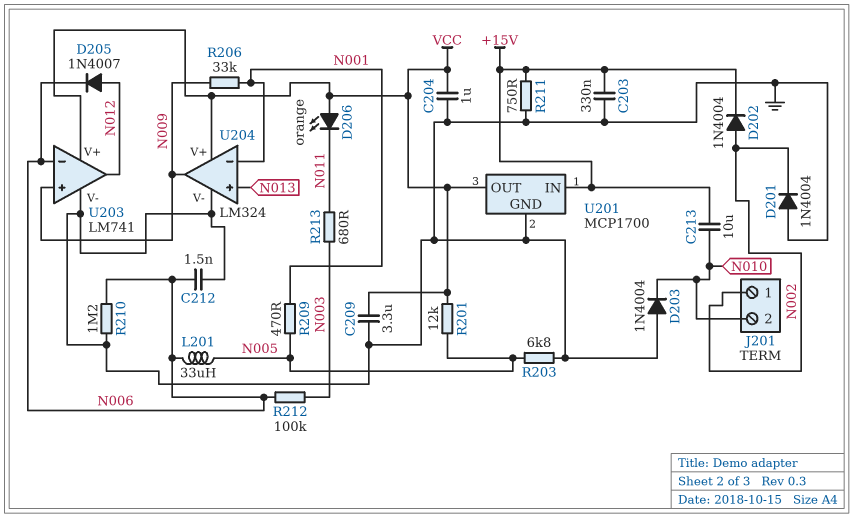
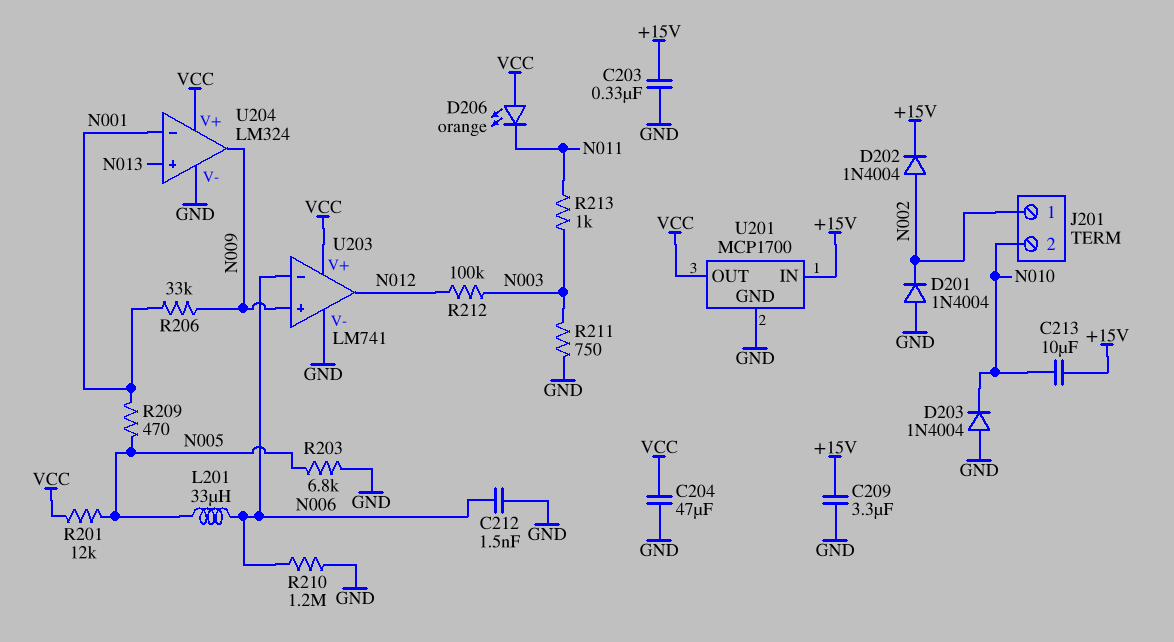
C204: 1uF (GND, VCC) -> 47uF (GND, VCC)
C209: 3.3uF (GND, VCC) -> 3.3uF (+15V, GND)
D205: diode 1N4007 (A N012, K N006) -> none
R211: 750 (+15V, GND) -> 750 (GND, N003)
R212: 100k (N003, N006) -> 100k (N003, N012)
R213: 680 (N003, N011) -> 1k (N003, N011)

